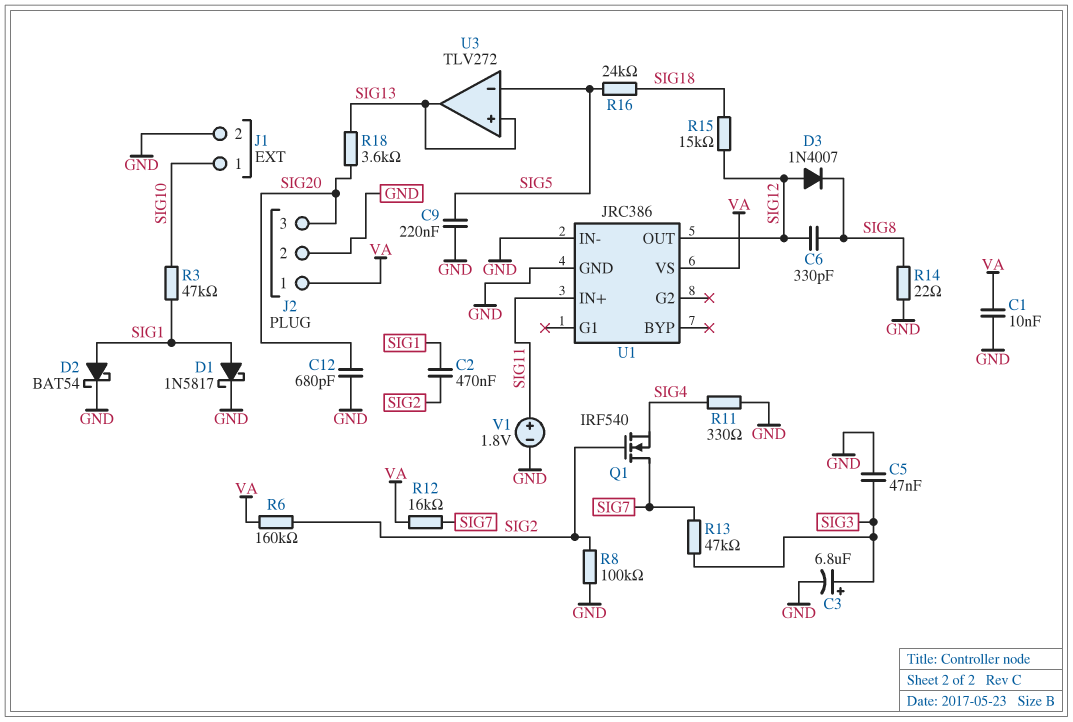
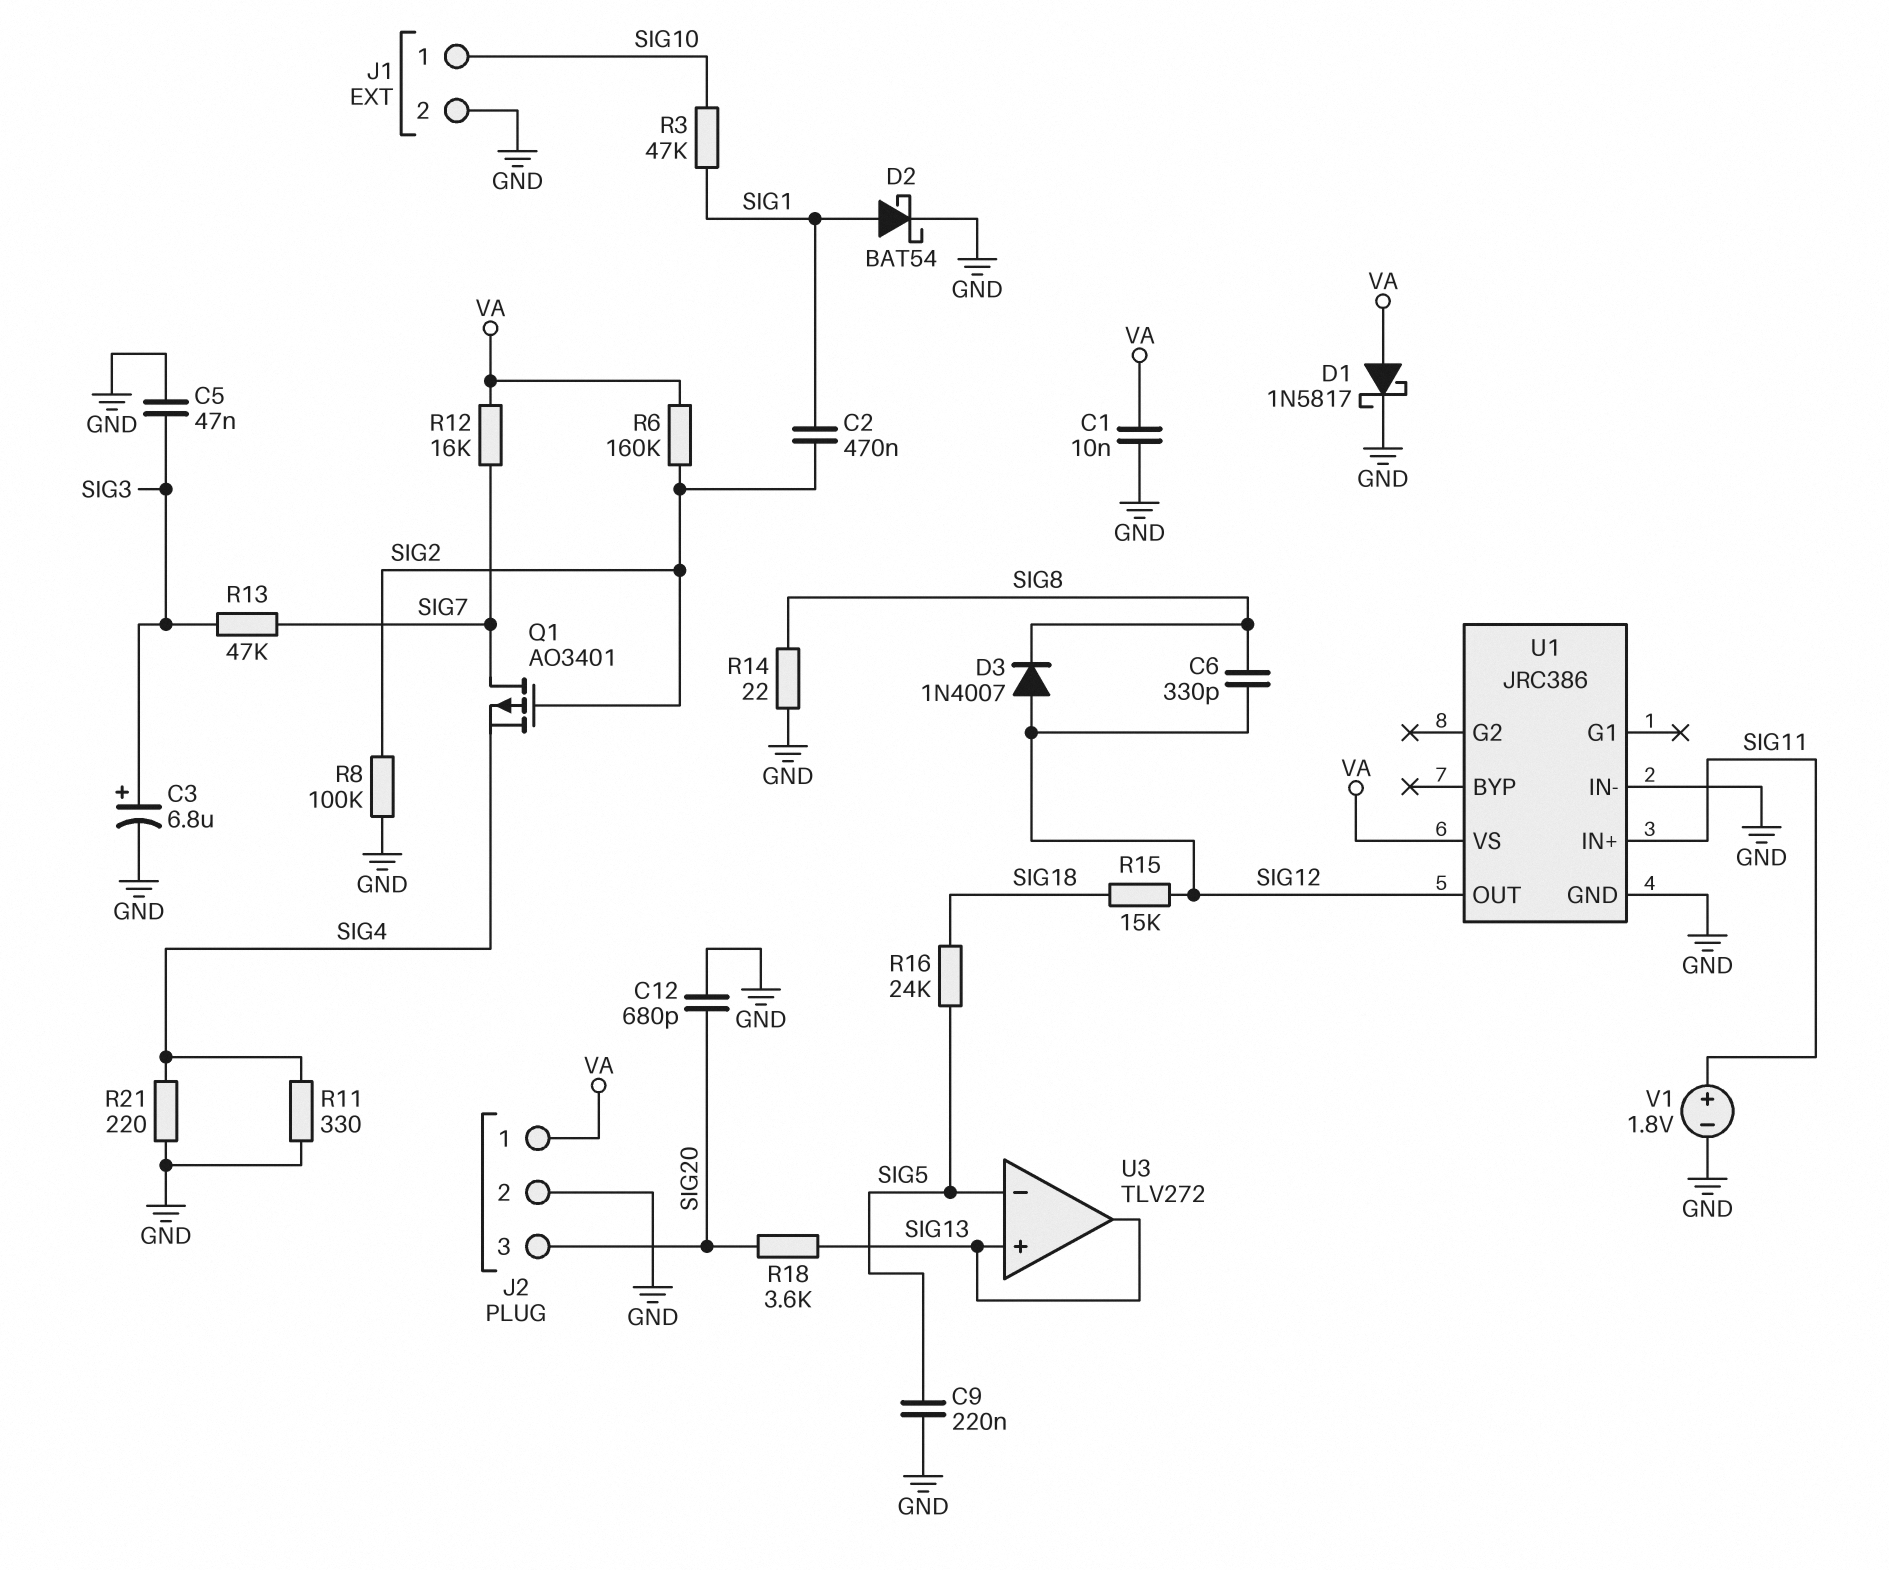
D1: schottky 1N5817 (A SIG1, K GND) -> schottky 1N5817 (A VA, K GND)
Q1: NMOS IRF540 (G SIG2, D SIG7, S SIG4) -> PMOS AO3401 (G SIG2, D SIG7, S SIG4)
R21: none -> 220 (GND, SIG4)

